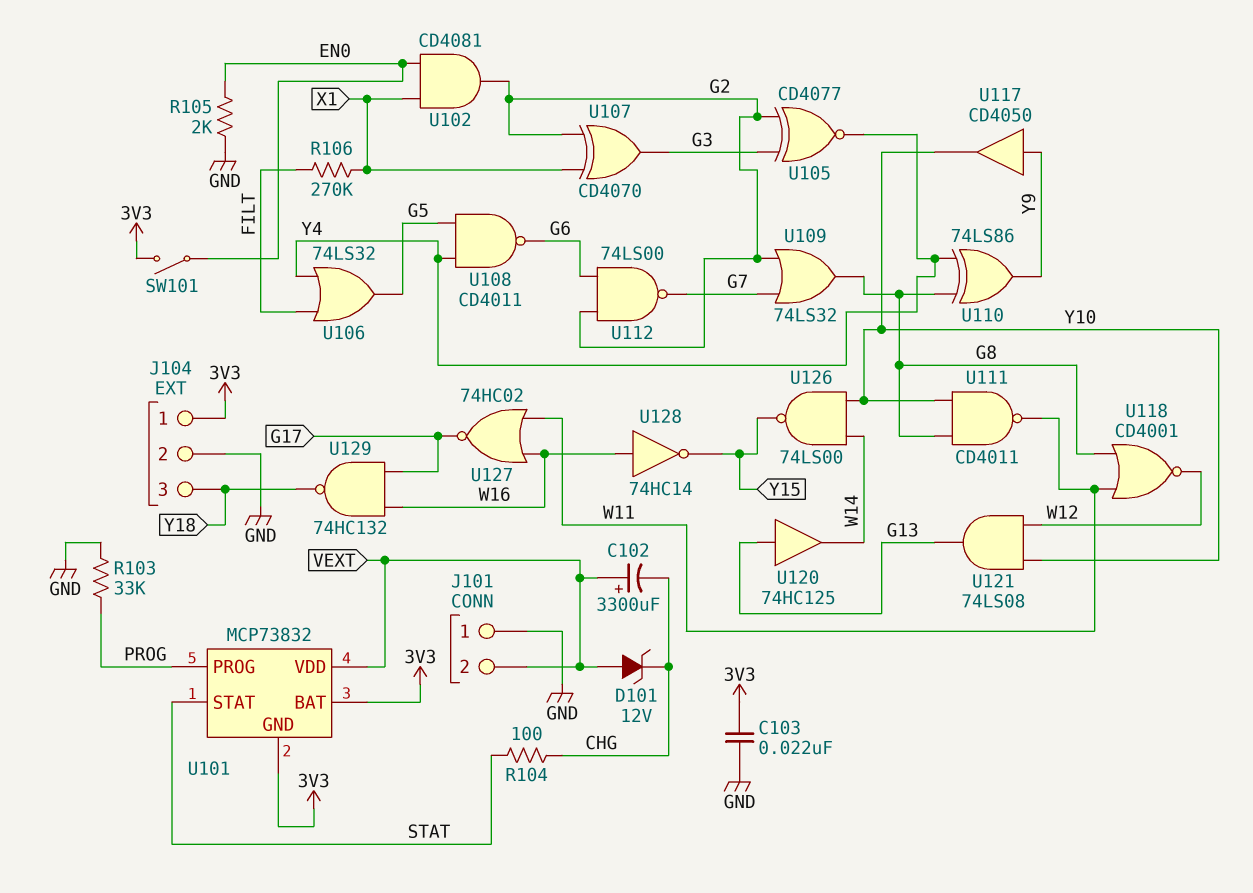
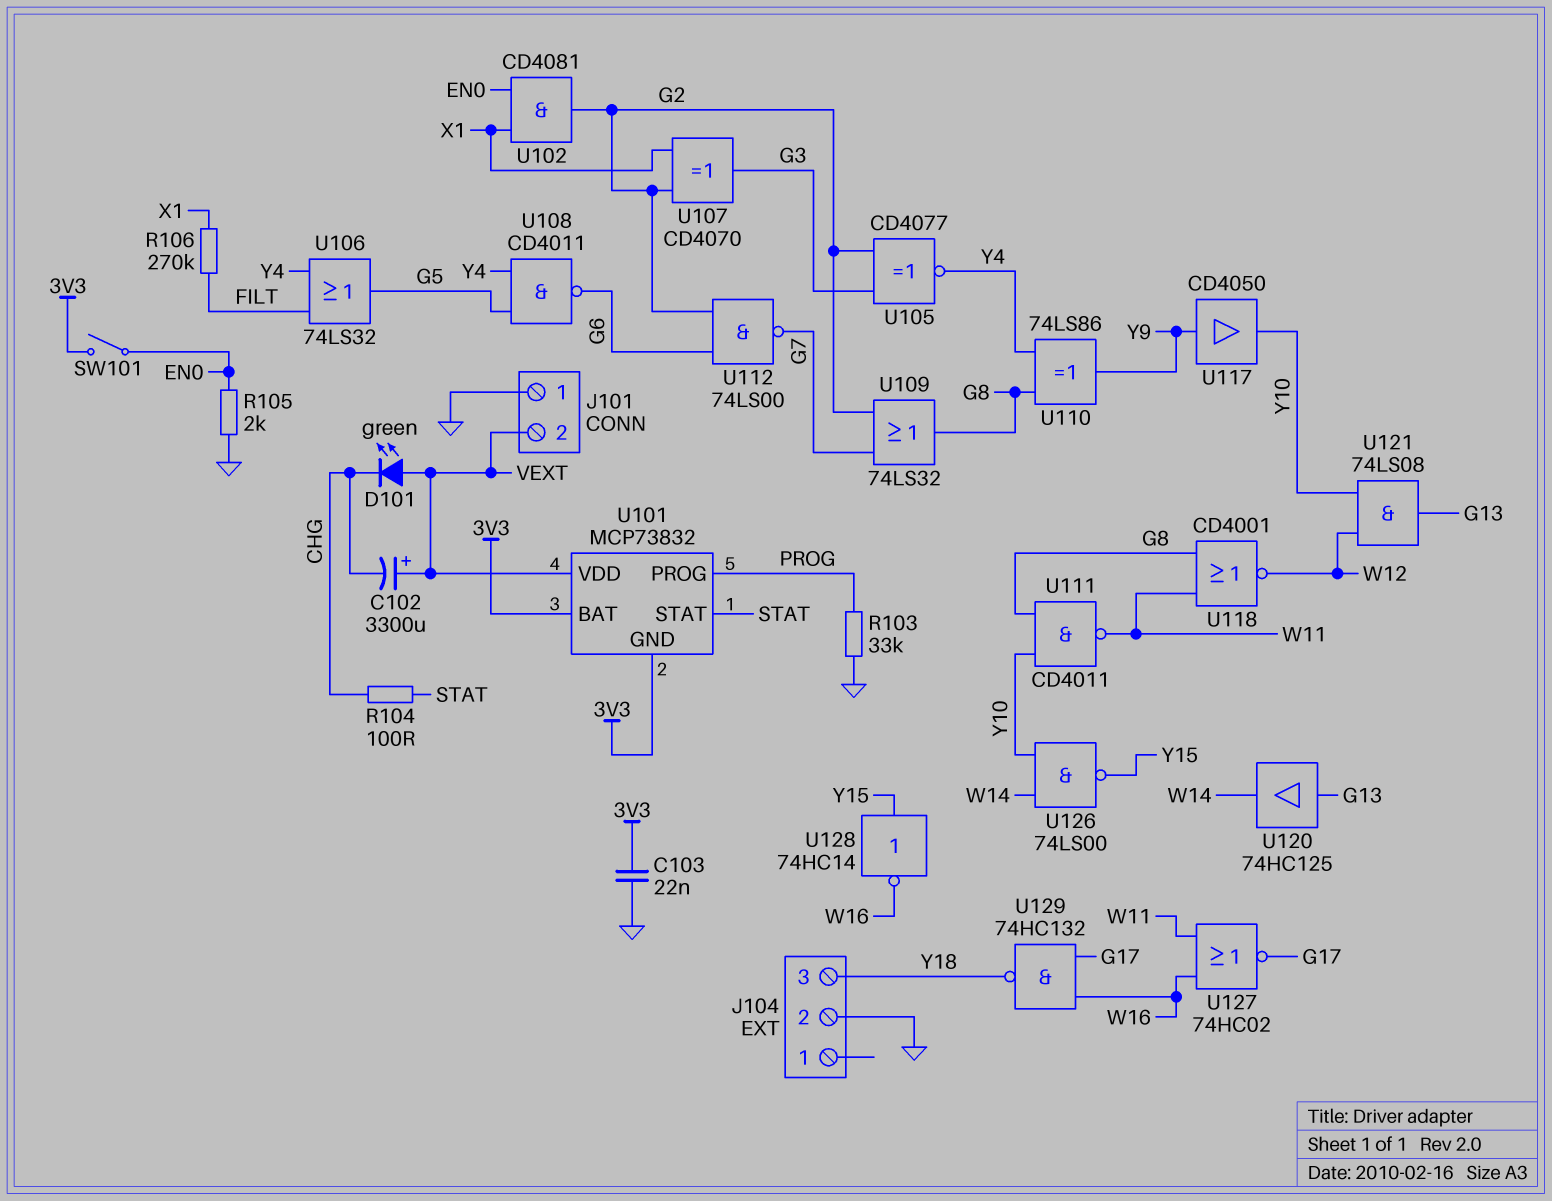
D101: zener 12V (A VEXT, K CHG) -> LED green (A VEXT, K CHG)
J104 pin 1: 3V3 -> none
U128: NOT 74HC14 (in W16, out Y15) -> NOT 74HC14 (in Y15, out W16)

